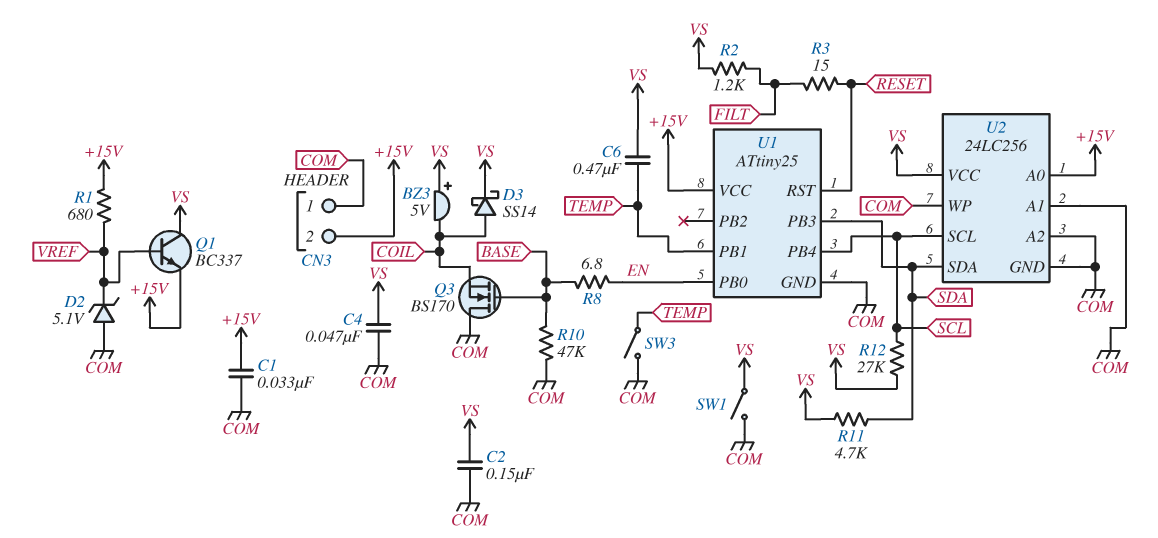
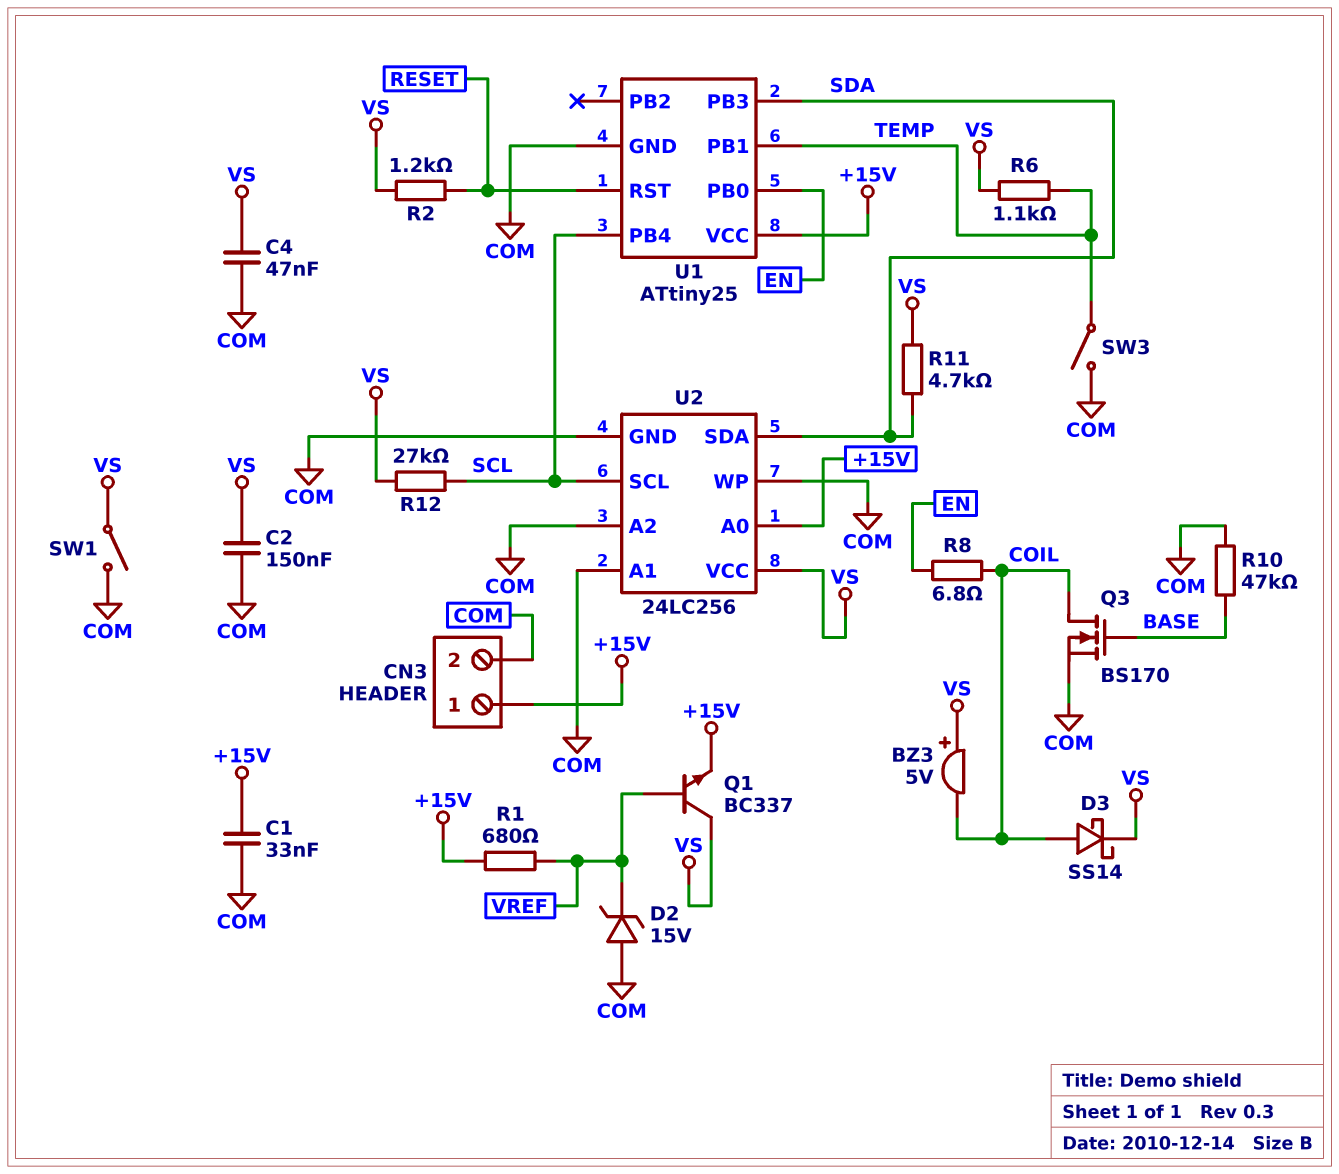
C6: 470nF (TEMP, VS) -> none
CN3 pin 1: COM -> +15V
CN3 pin 2: +15V -> COM
D2: zener 5.1V (A COM, K VREF) -> zener 15V (A COM, K VREF)
Q3: NMOS BS170 (G BASE, D COM, S COIL) -> NMOS BS170 (G BASE, D COIL, S COM)
R2: 1.2k (FILT, VS) -> 1.2k (RESET, VS)
R3: 15 (FILT, RESET) -> none
R6: none -> 1.1k (TEMP, VS)
R8: 6.8 (BASE, EN) -> 6.8 (COIL, EN)

